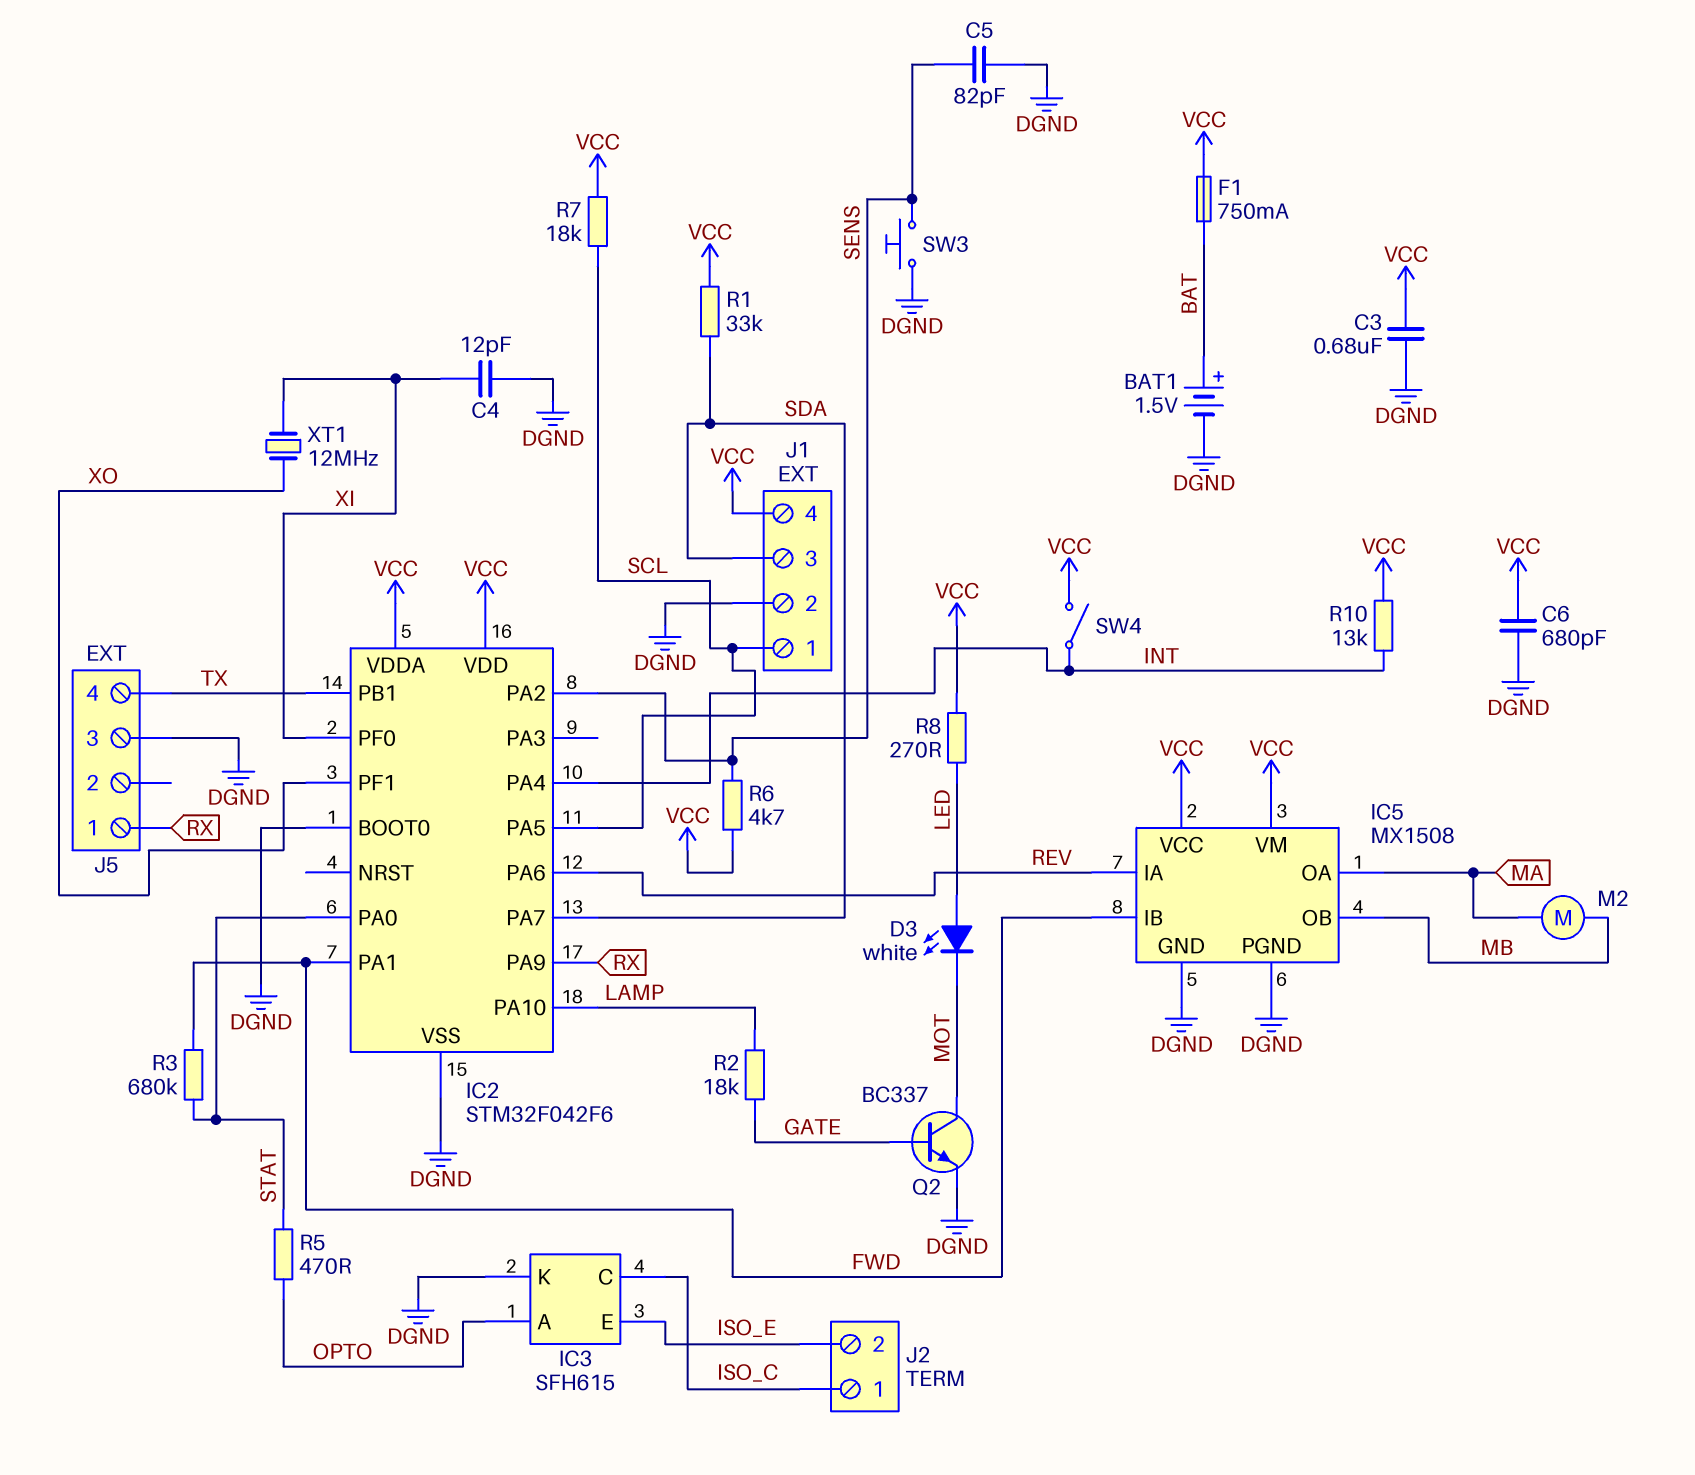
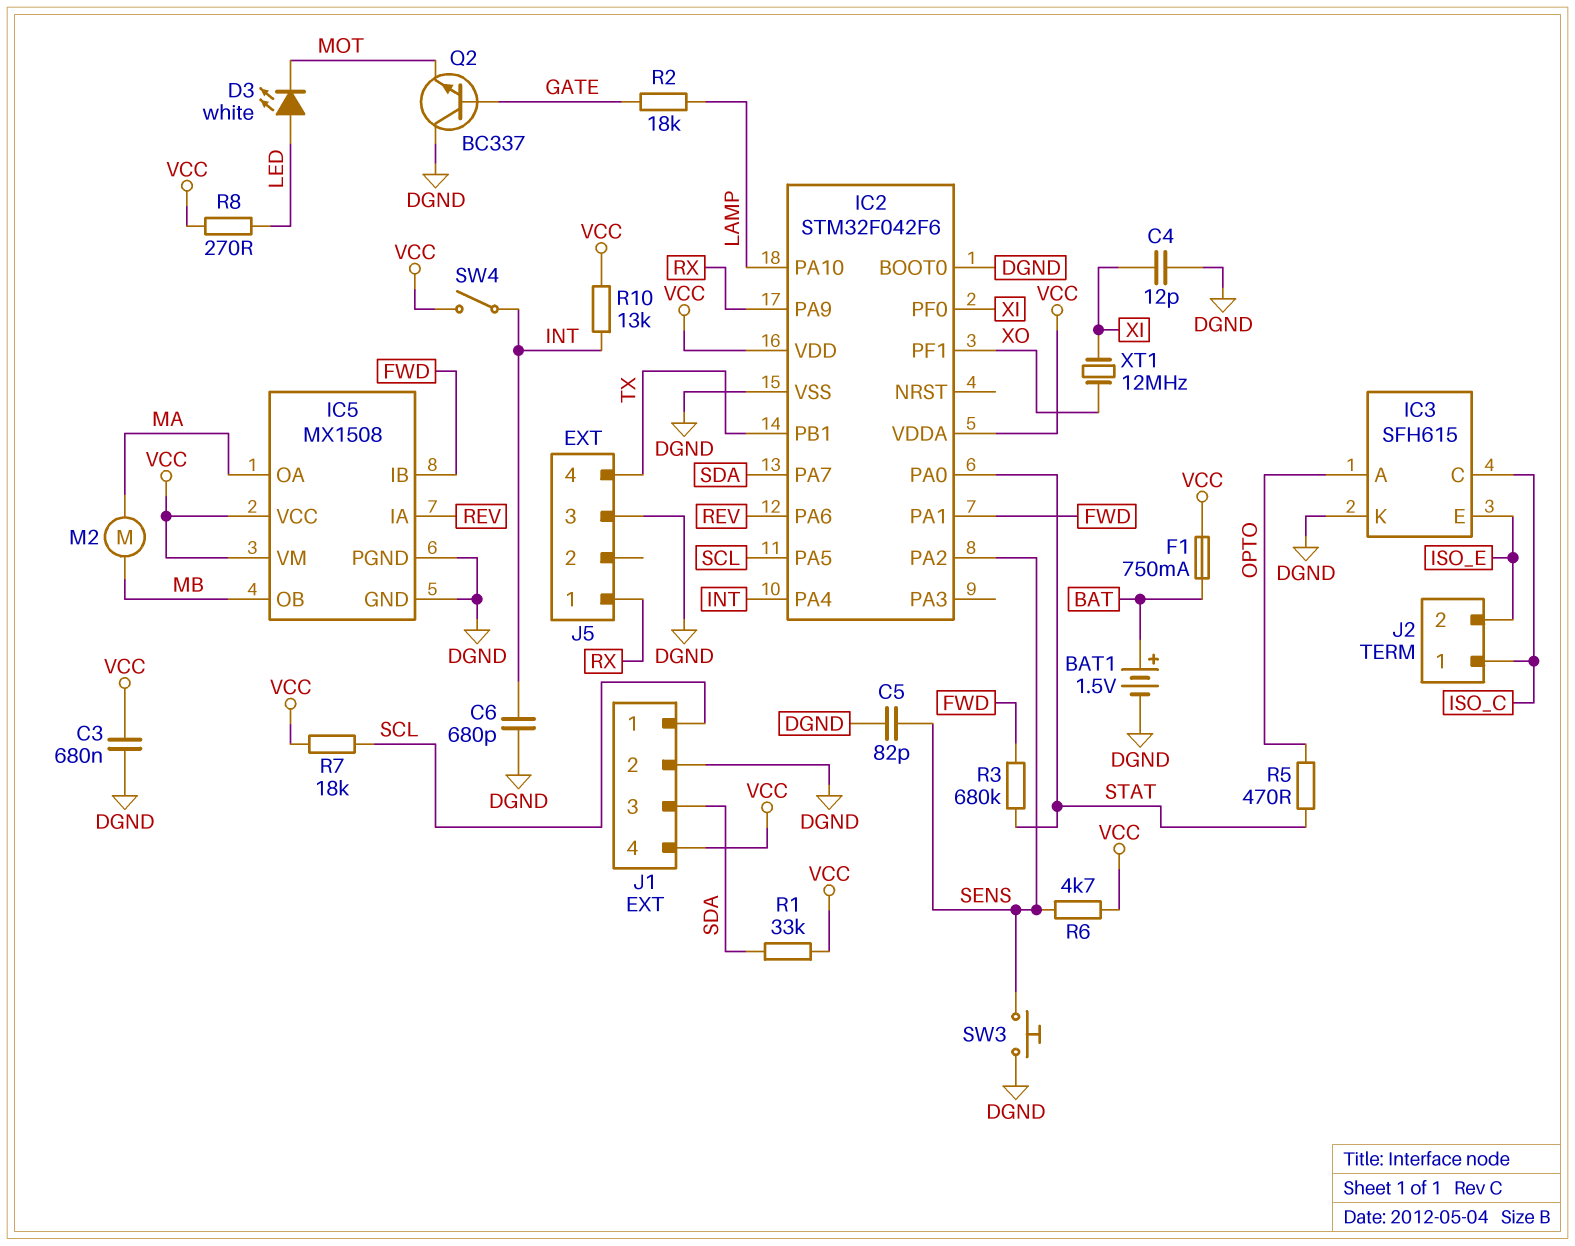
C6: 680pF (DGND, VCC) -> 680pF (DGND, INT)
Q2: NPN BC337 (B GATE, C MOT, E DGND) -> NPN BC337 (B GATE, C DGND, E MOT)

